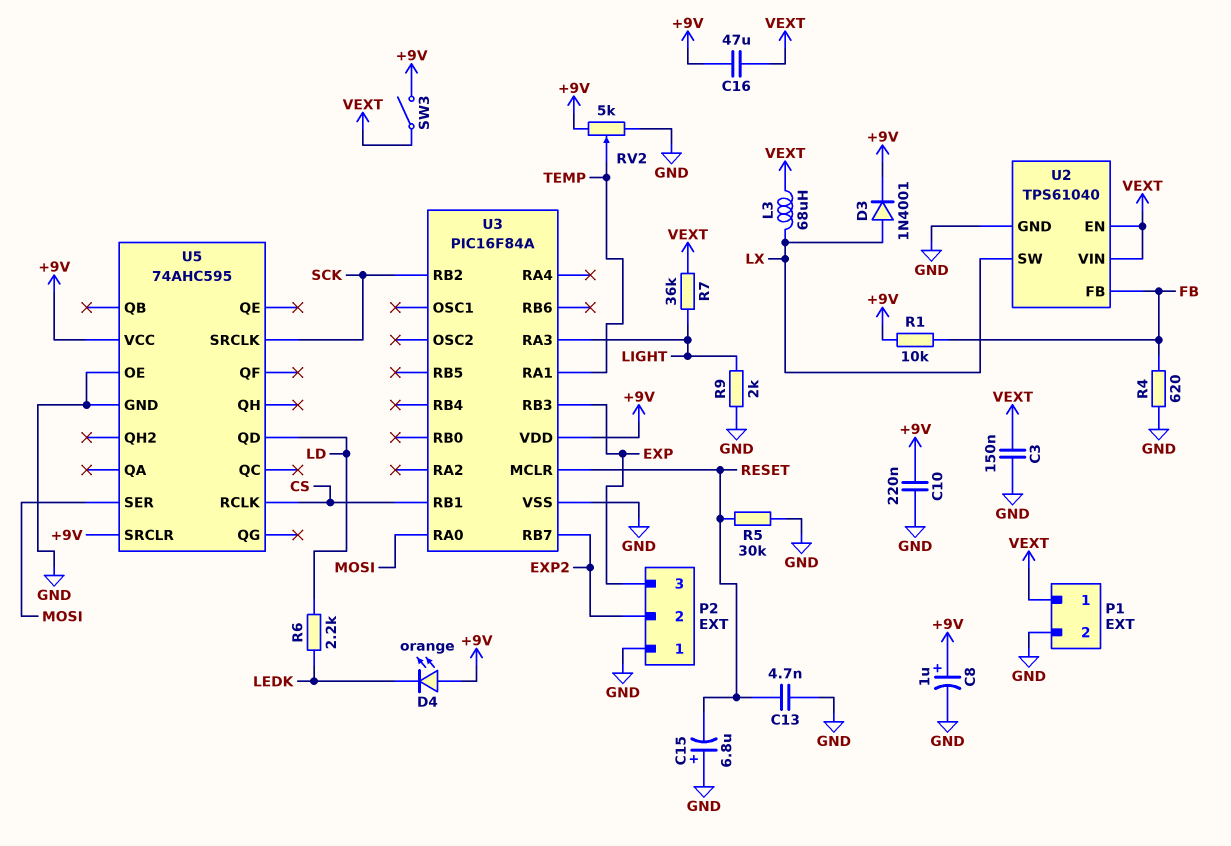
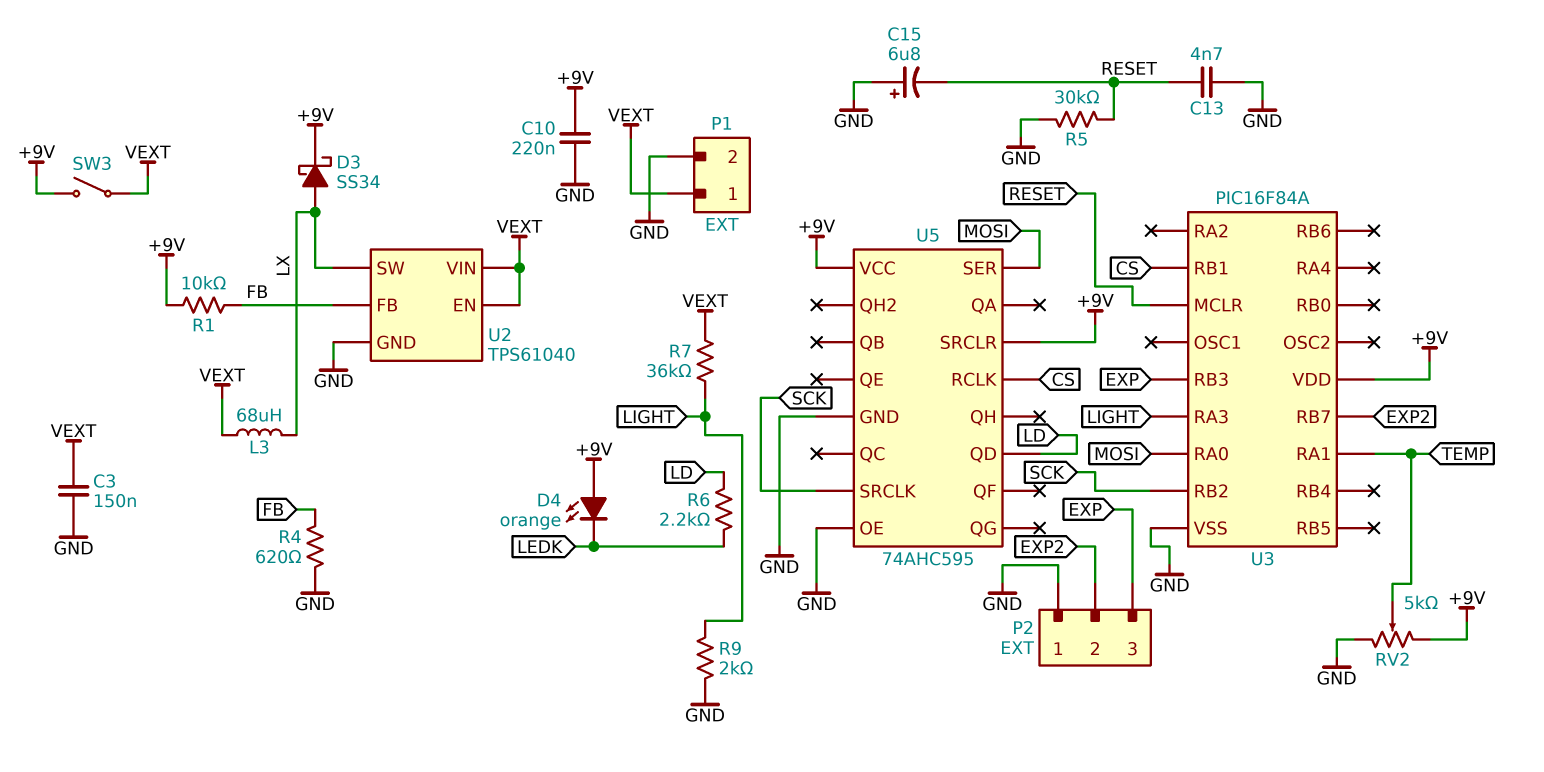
C8: 1uF (plus +9V, minus GND) -> none
C16: 47uF (+9V, VEXT) -> none
D3: diode 1N4001 (A LX, K +9V) -> schottky SS34 (A LX, K +9V)

